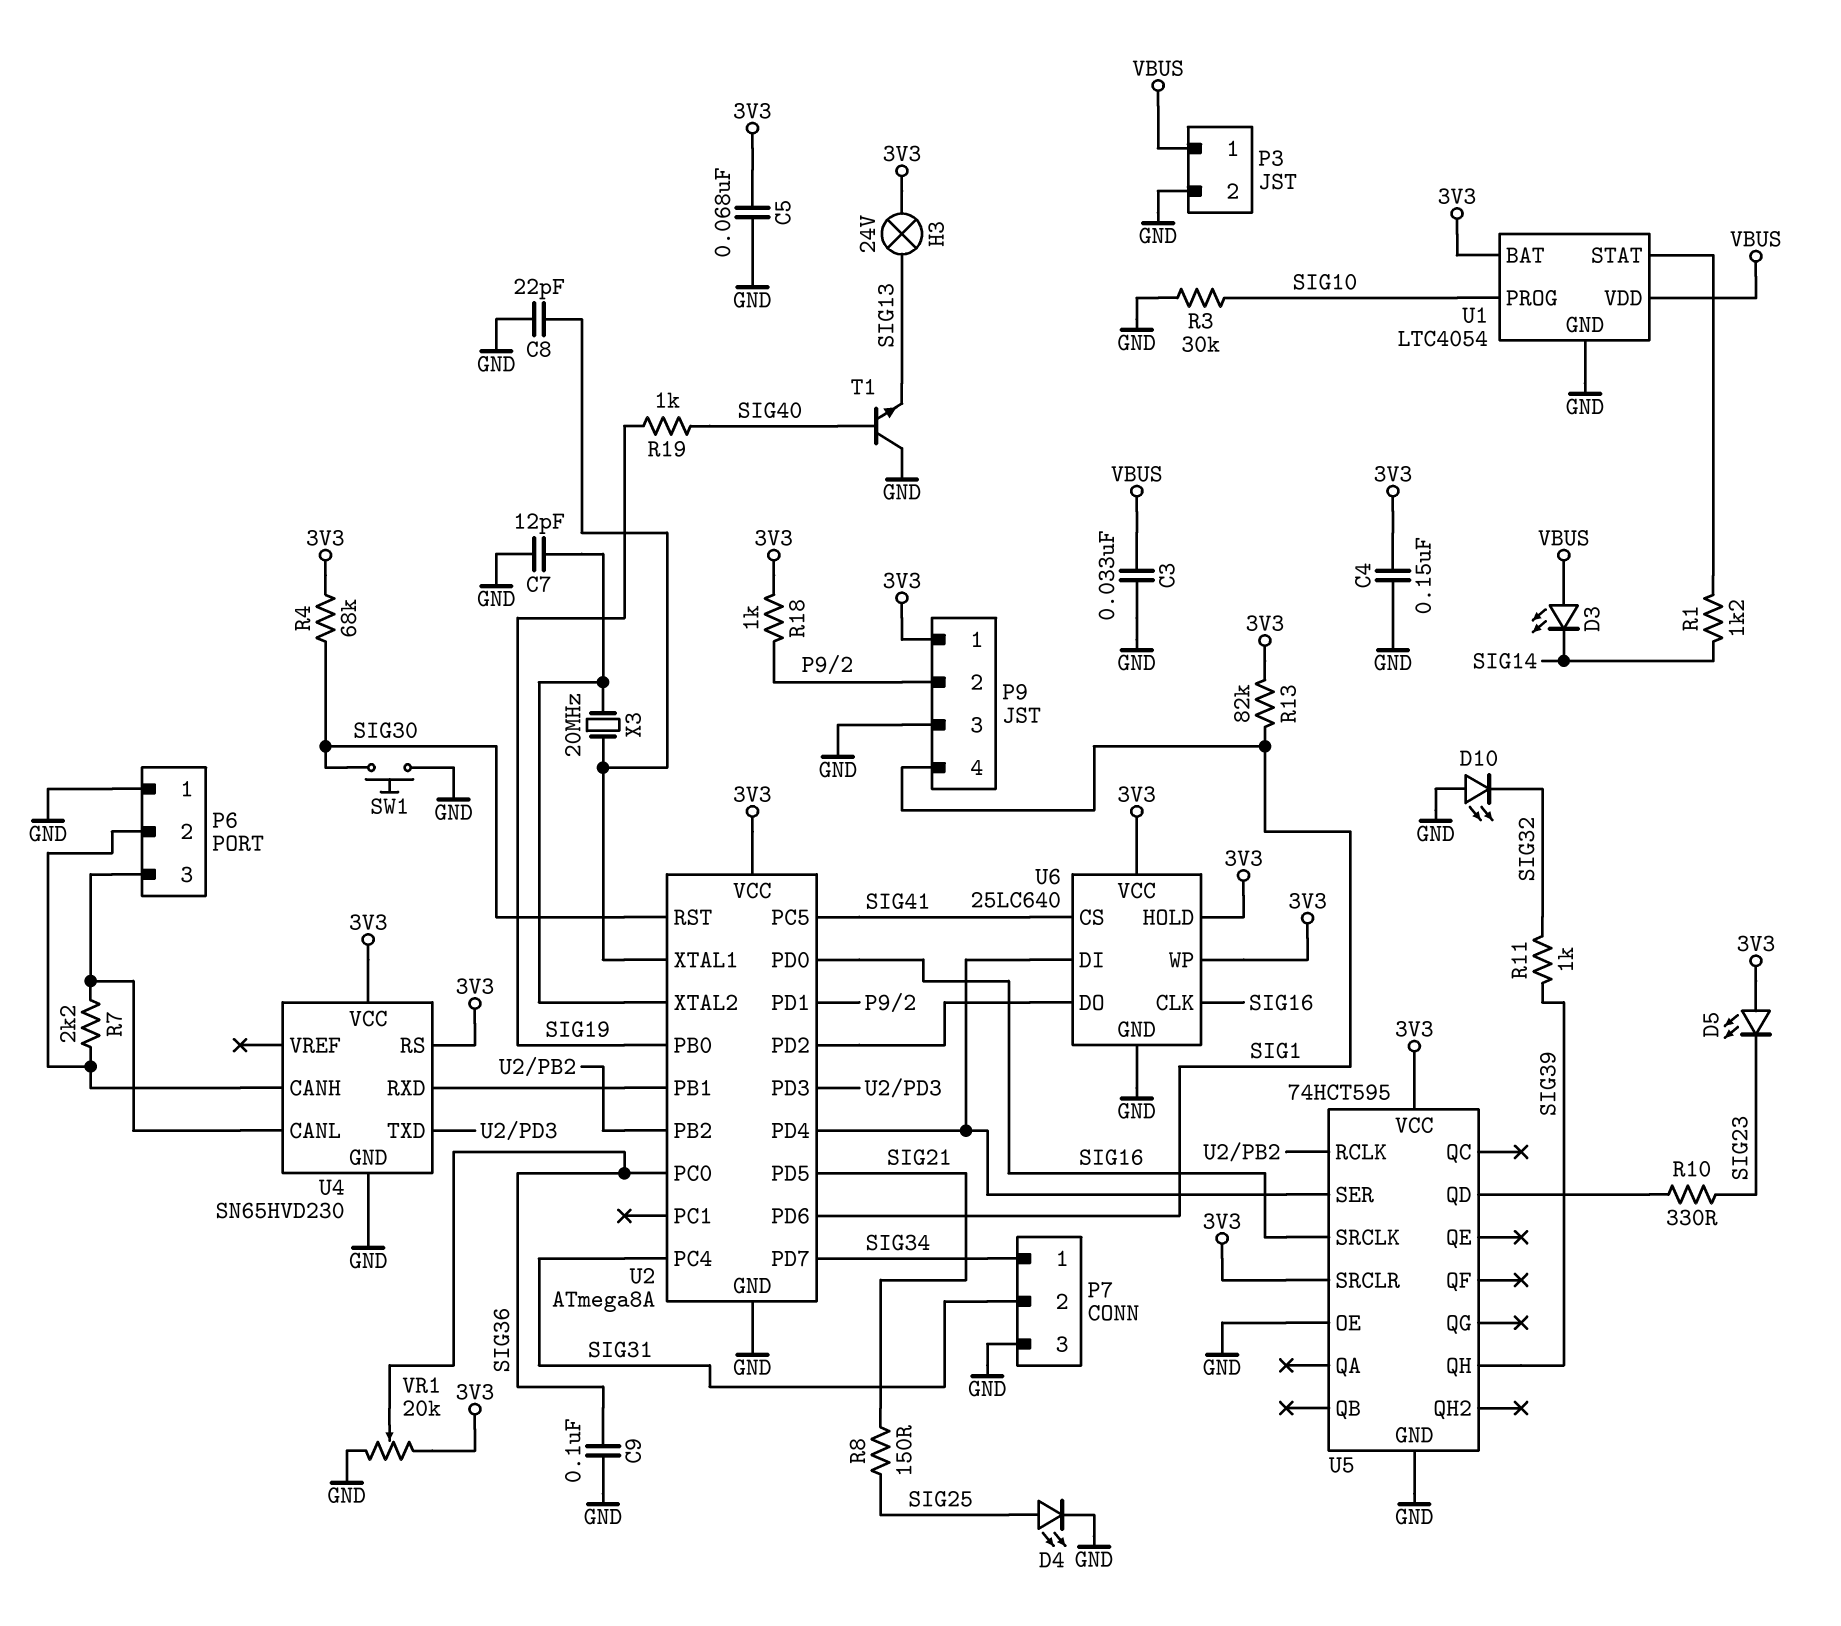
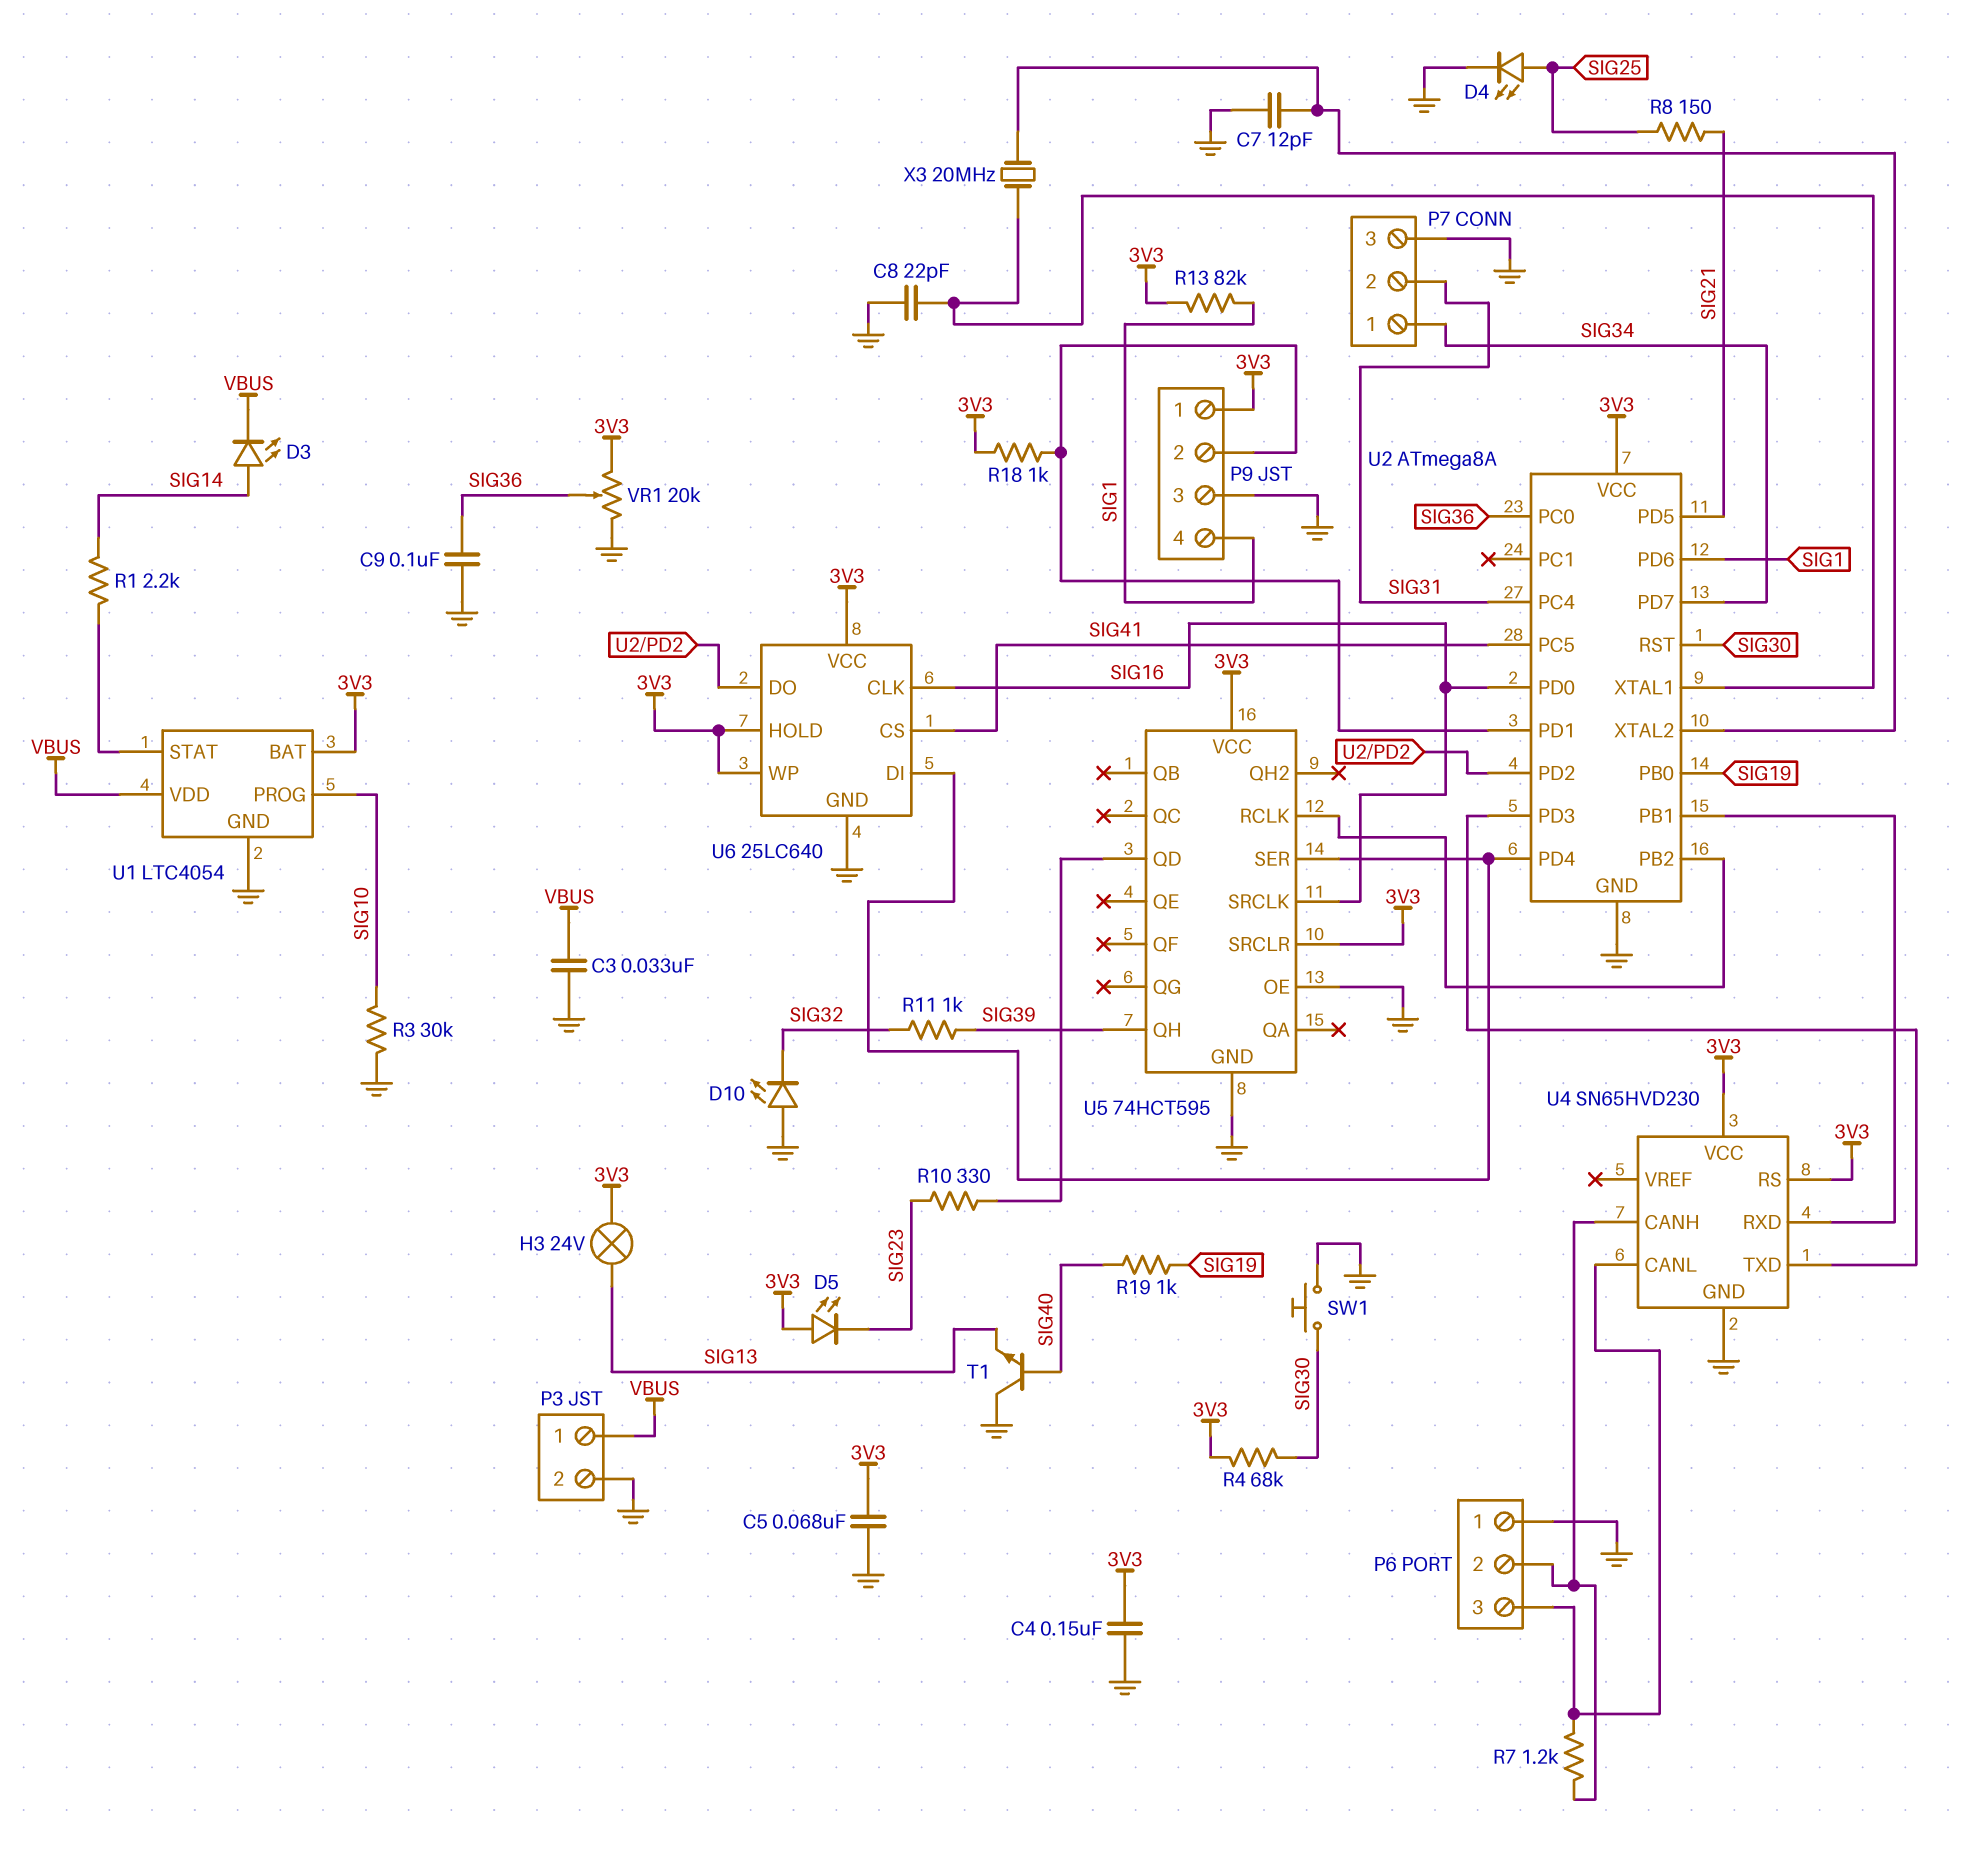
D3: LED (A VBUS, K SIG14) -> LED (A SIG14, K VBUS)
R1: 1.2k (SIG14, U1/STAT) -> 2.2k (SIG14, U1/STAT)
R7: 2.2k (P6/2, P6/3) -> 1.2k (P6/2, P6/3)

